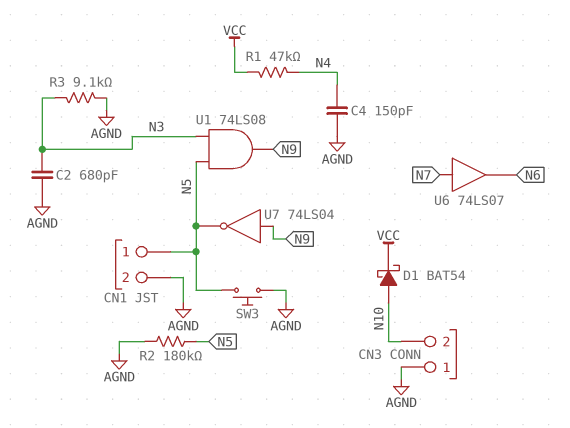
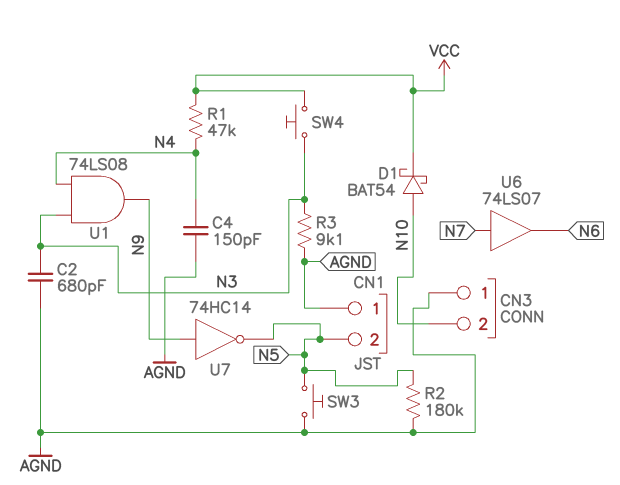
CN1 pin 1: N5 -> AGND
CN1 pin 2: AGND -> N5
SW4: none -> button (N3, VCC)
U1: AND 74LS08 (in N3, in N5, out N9) -> AND 74LS08 (in N3, in N4, out N9)
U7: NOT 74LS04 (in N9, out N5) -> NOT 74HC14 (in N9, out N5)

